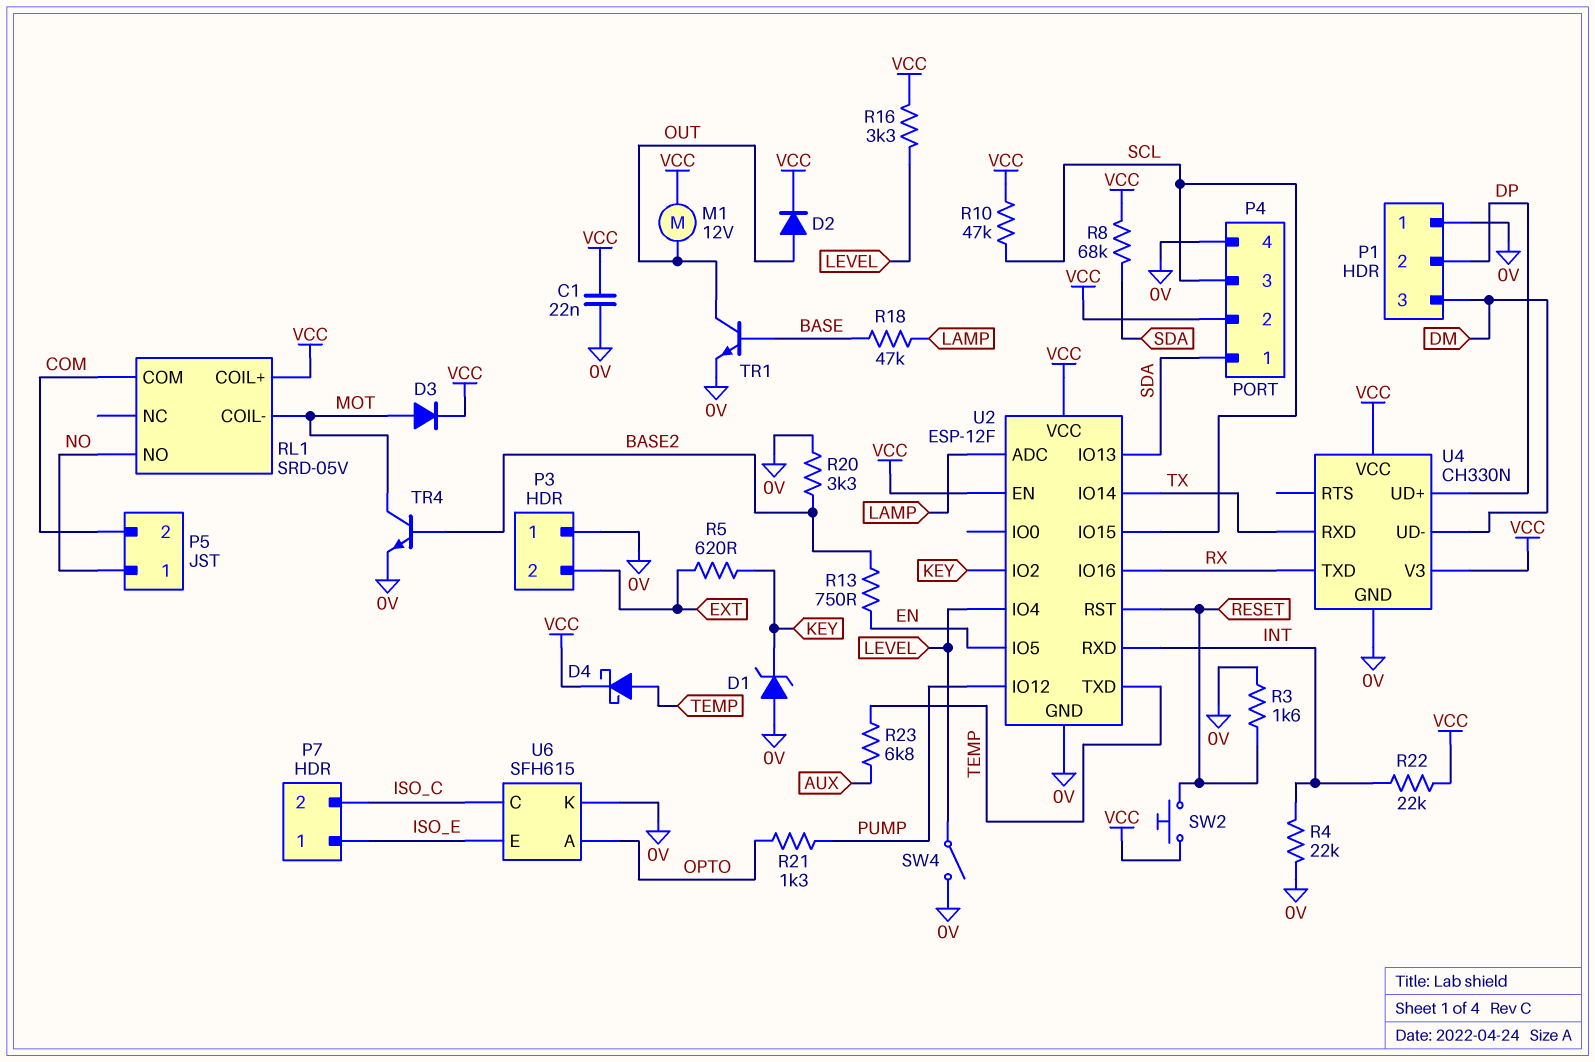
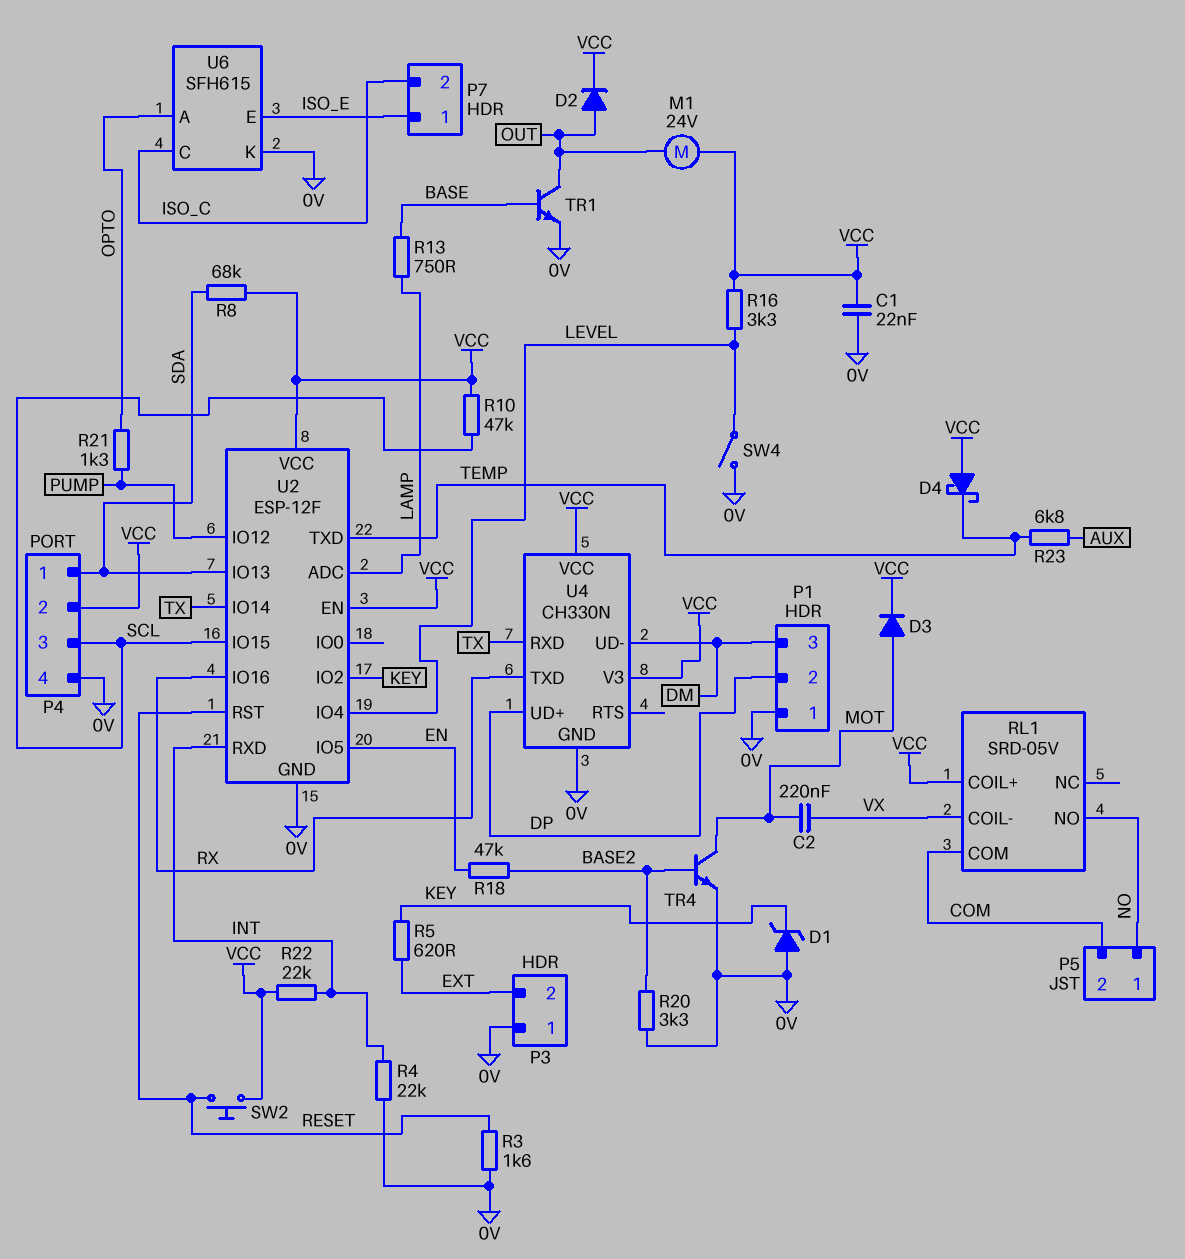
C2: none -> 220nF (MOT, VX)
D4: schottky (A TEMP, K VCC) -> schottky (A VCC, K TEMP)
M1: motor 12V (OUT, VCC) -> motor 24V (OUT, VCC)
R13: 750 (BASE2, EN) -> 750 (BASE, LAMP)
R18: 47k (BASE, LAMP) -> 47k (BASE2, EN)
RL1 pin COIL-: MOT -> VX

